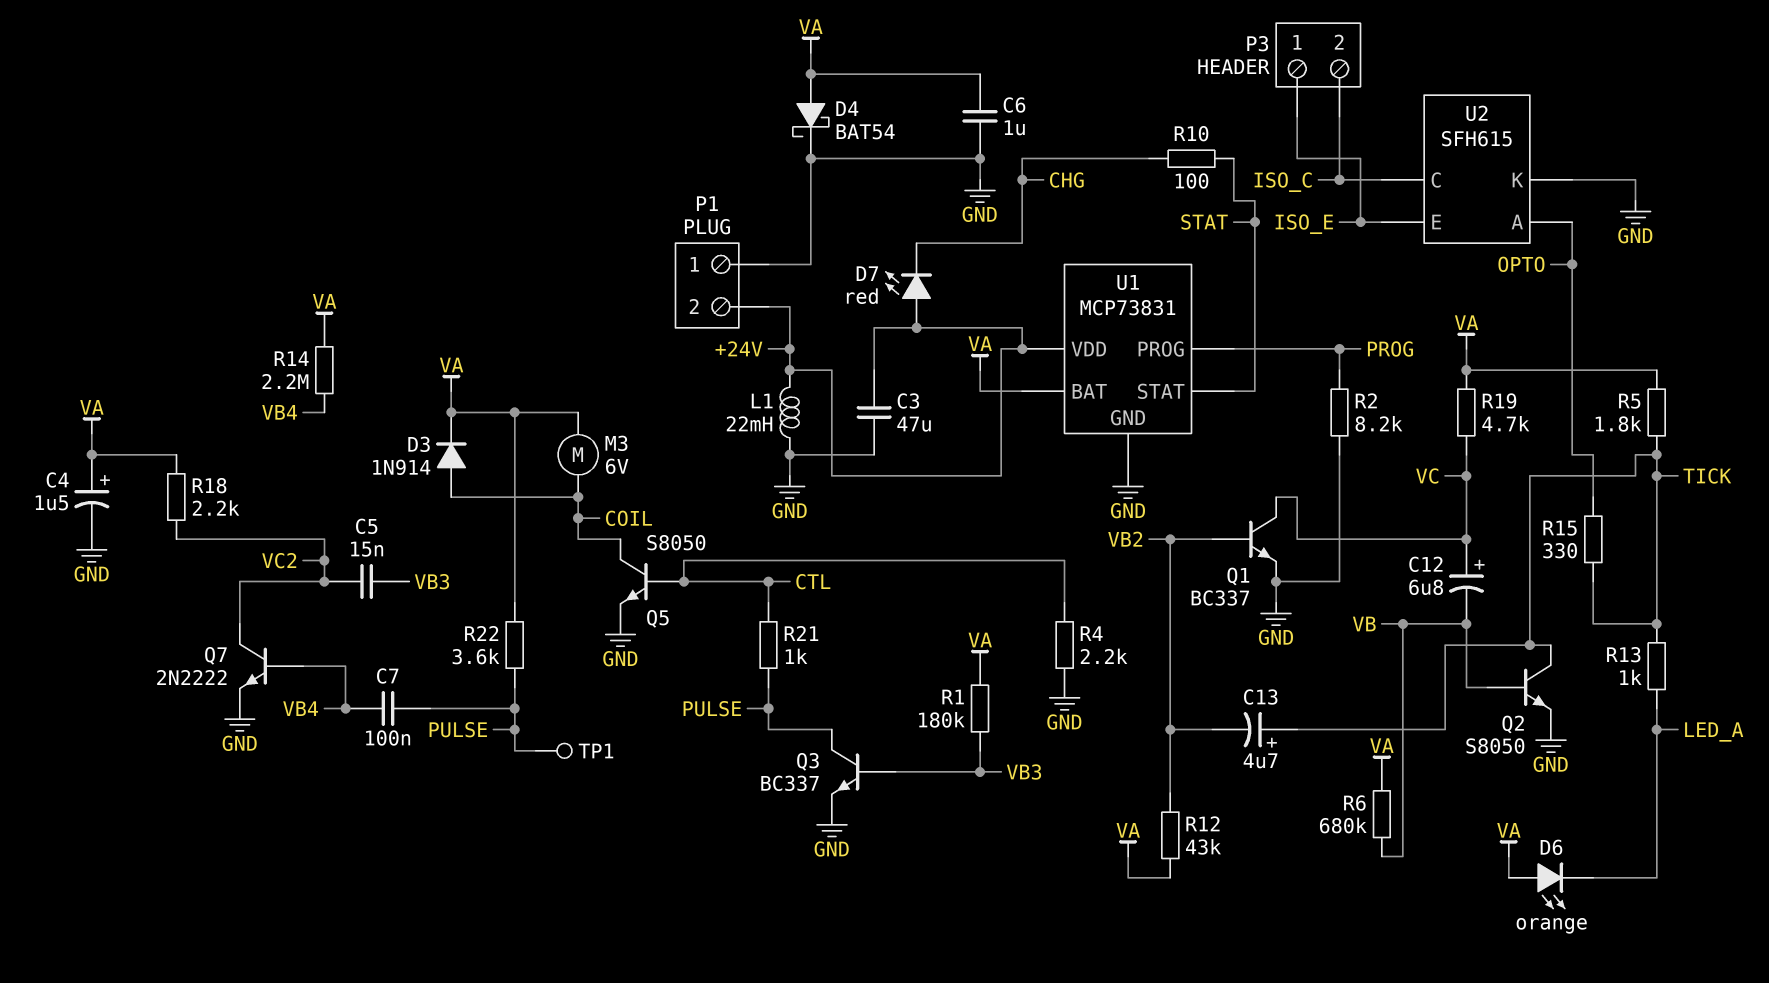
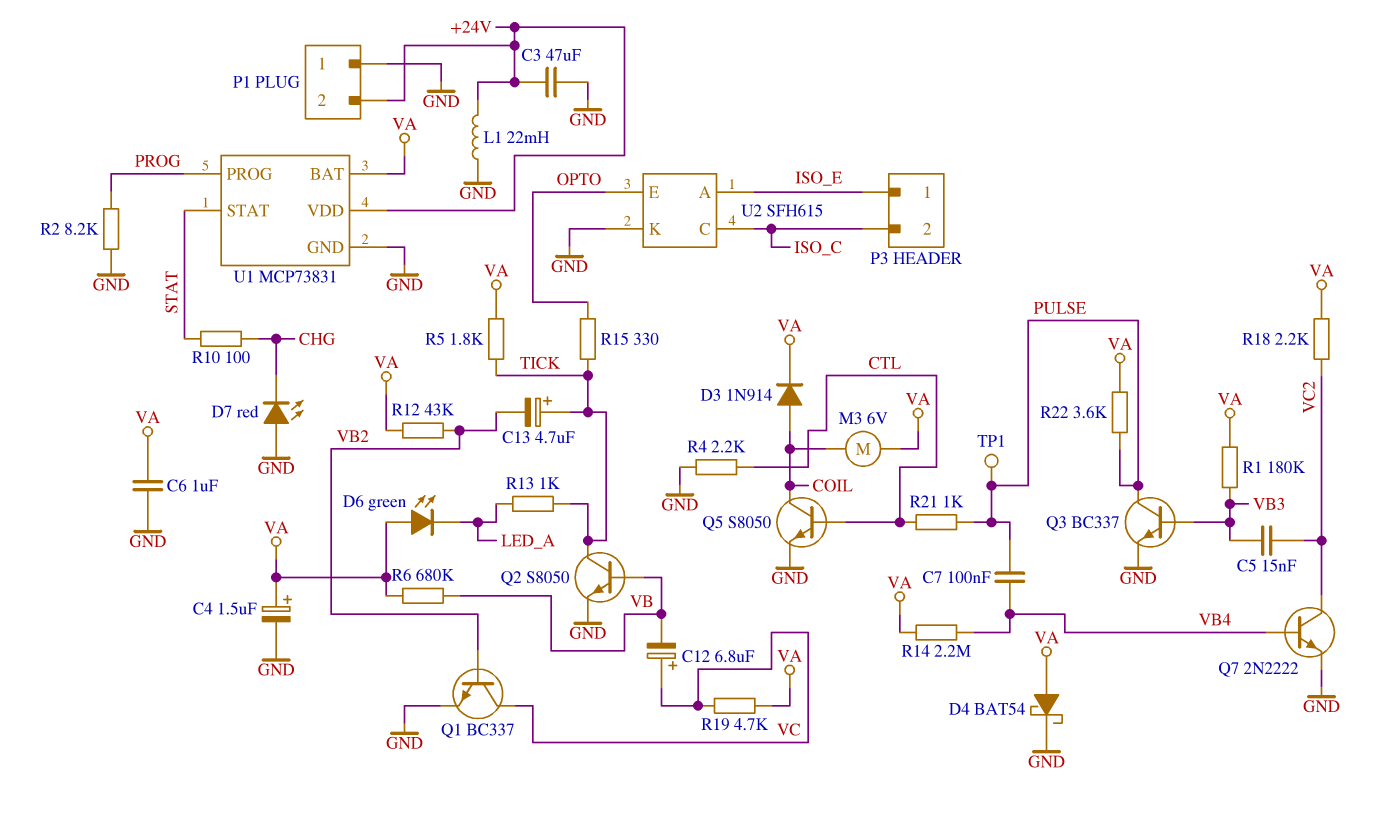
D6: LED orange (A VA, K LED_A) -> LED green (A VA, K LED_A)
D7: LED red (A +24V, K CHG) -> LED red (A GND, K CHG)
U2 pin A: OPTO -> ISO_E
U2 pin E: ISO_E -> OPTO

